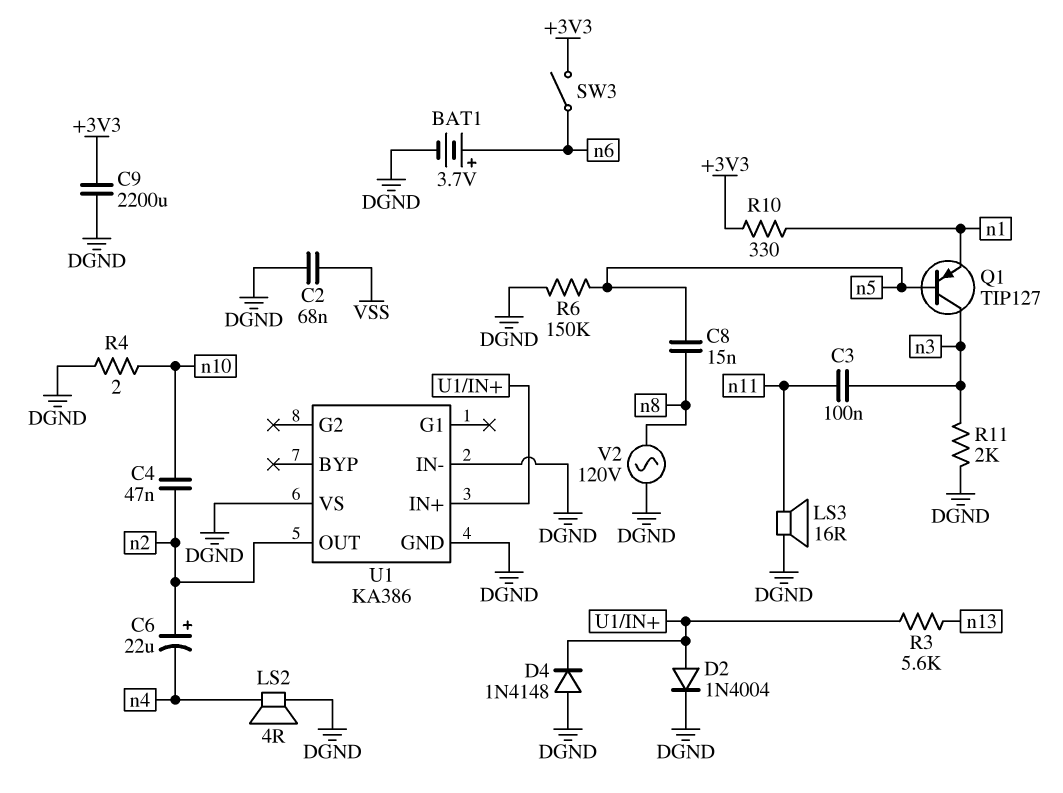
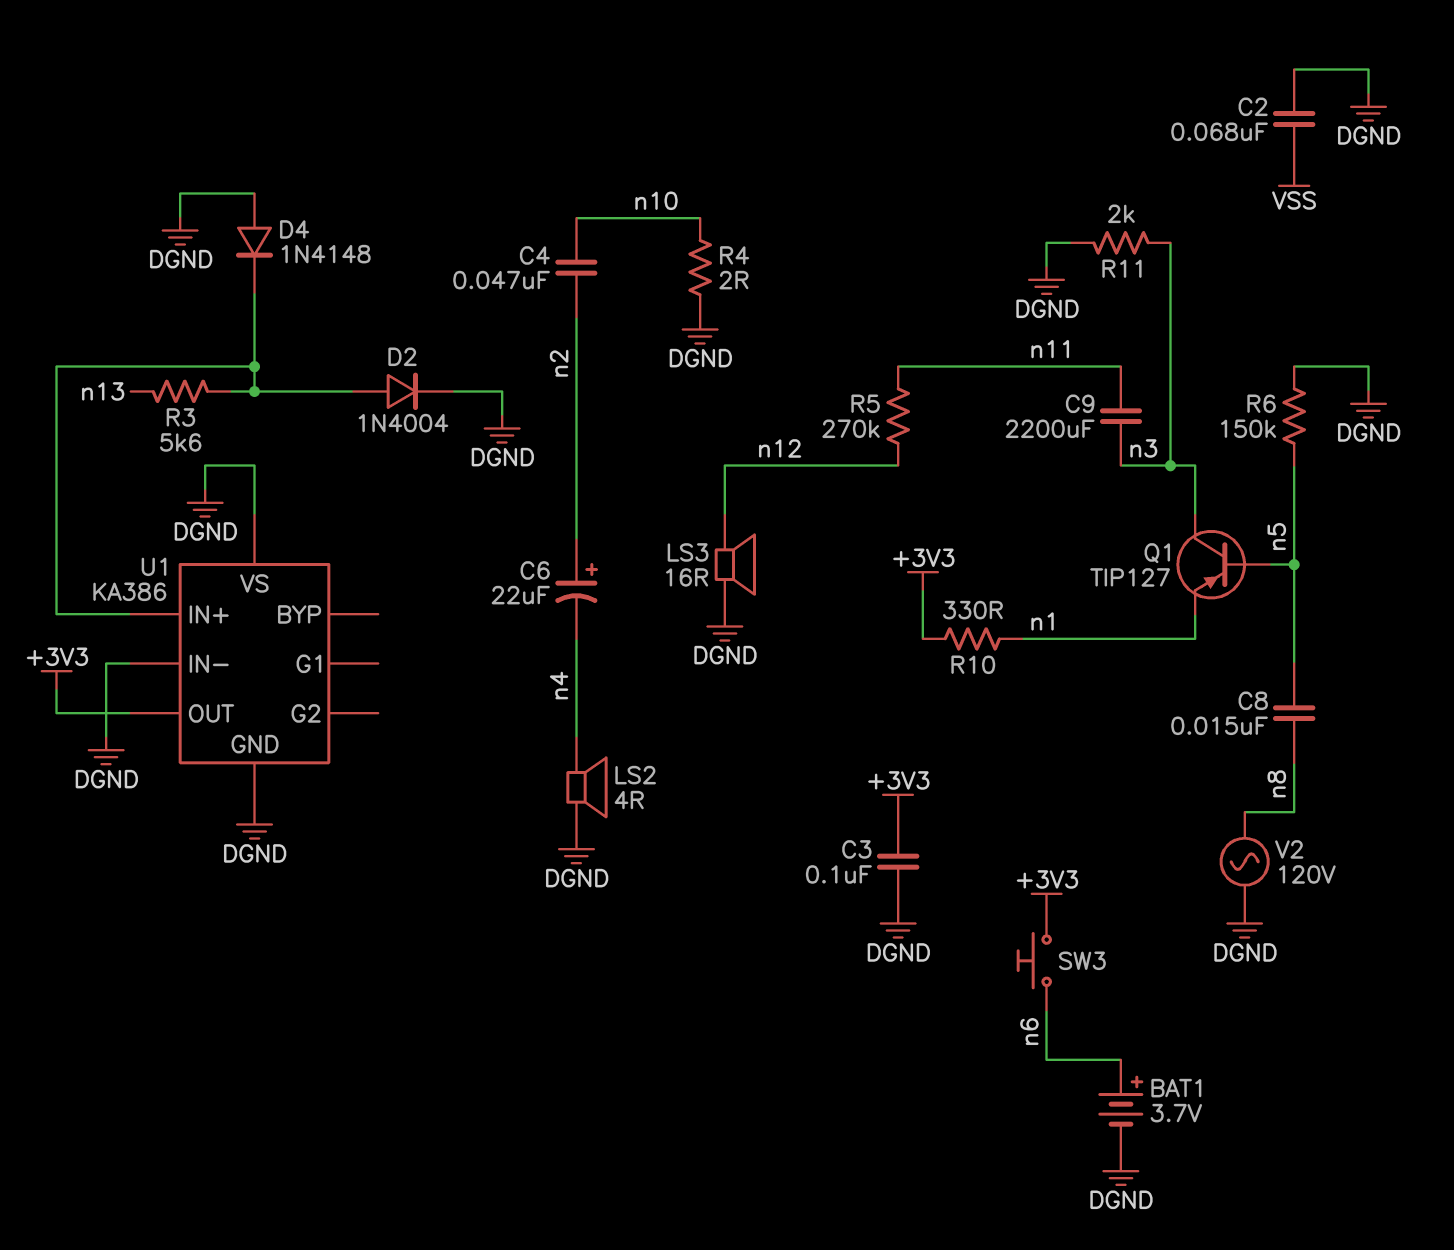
C3: 100nF (n3, n11) -> 100nF (+3V3, DGND)
C9: 2200uF (+3V3, DGND) -> 2200uF (n3, n11)
LS3: speaker 16R (DGND, n11) -> speaker 16R (DGND, n12)
R5: none -> 270k (n11, n12)
SW3: switch (+3V3, n6) -> button (+3V3, n6)
U1 pin OUT: n2 -> +3V3

